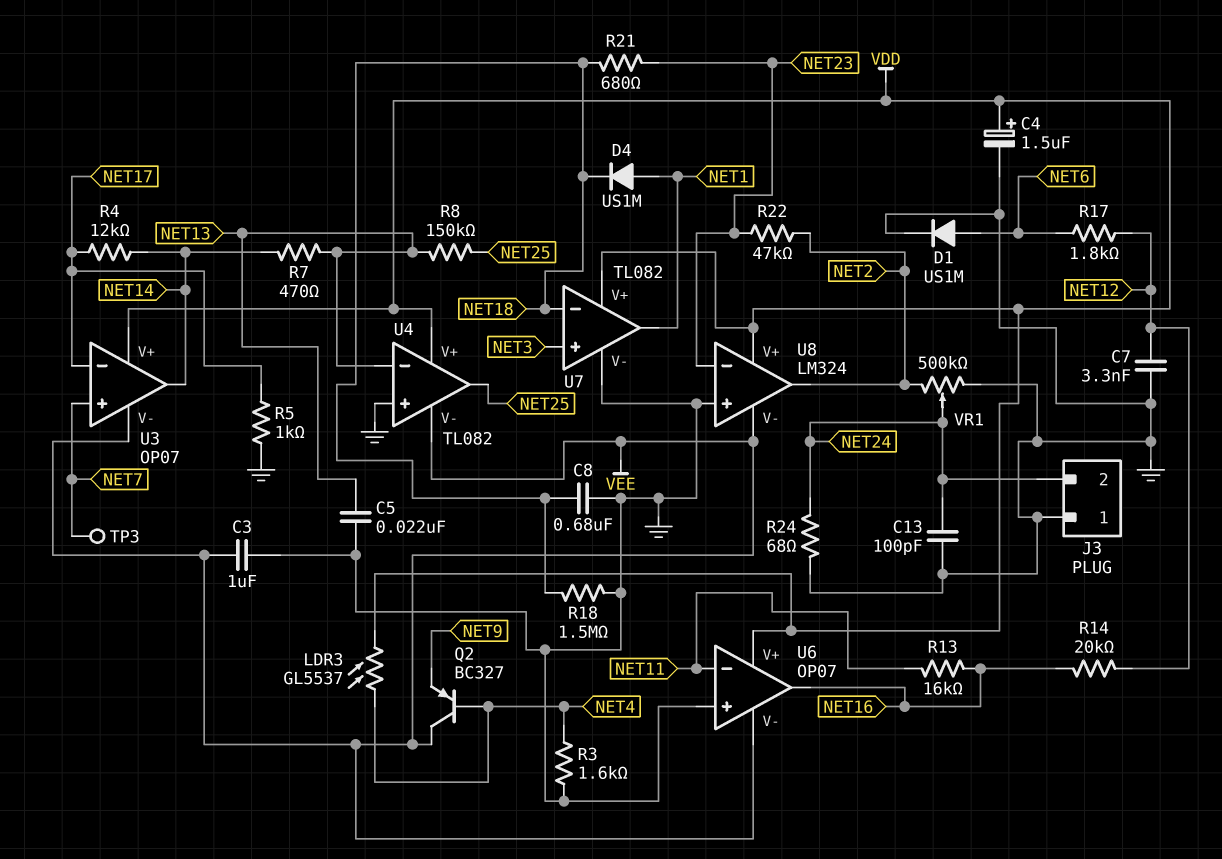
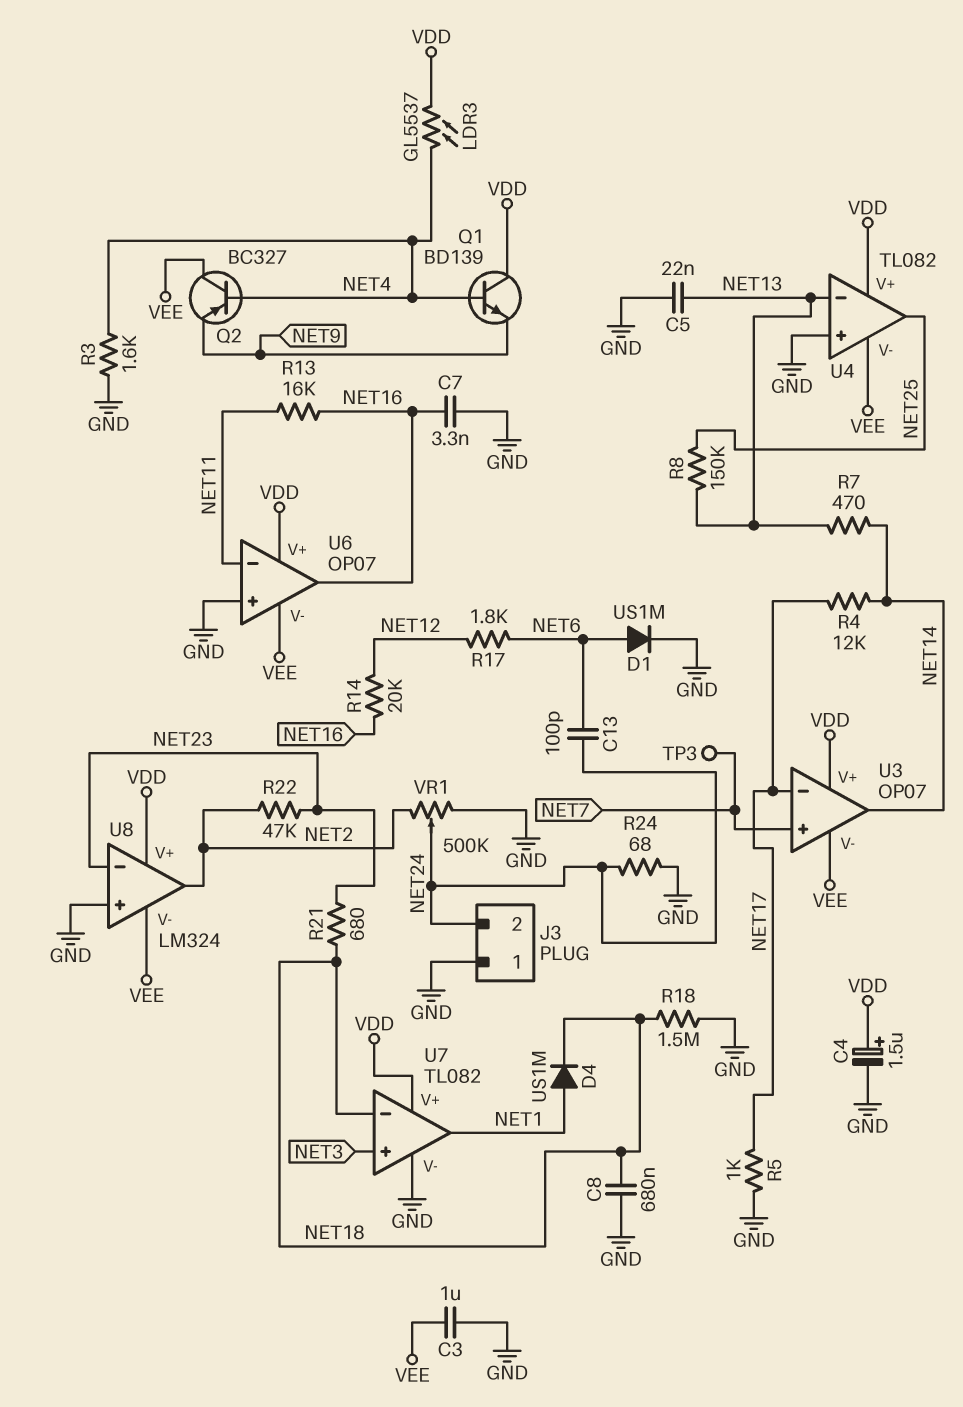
C7: 3.3nF (GND, NET12) -> 3.3nF (GND, NET16)
C13: 100pF (GND, NET24) -> 100pF (NET6, NET24)
Q1: none -> NPN BD139 (B NET4, C VDD, E NET9)

